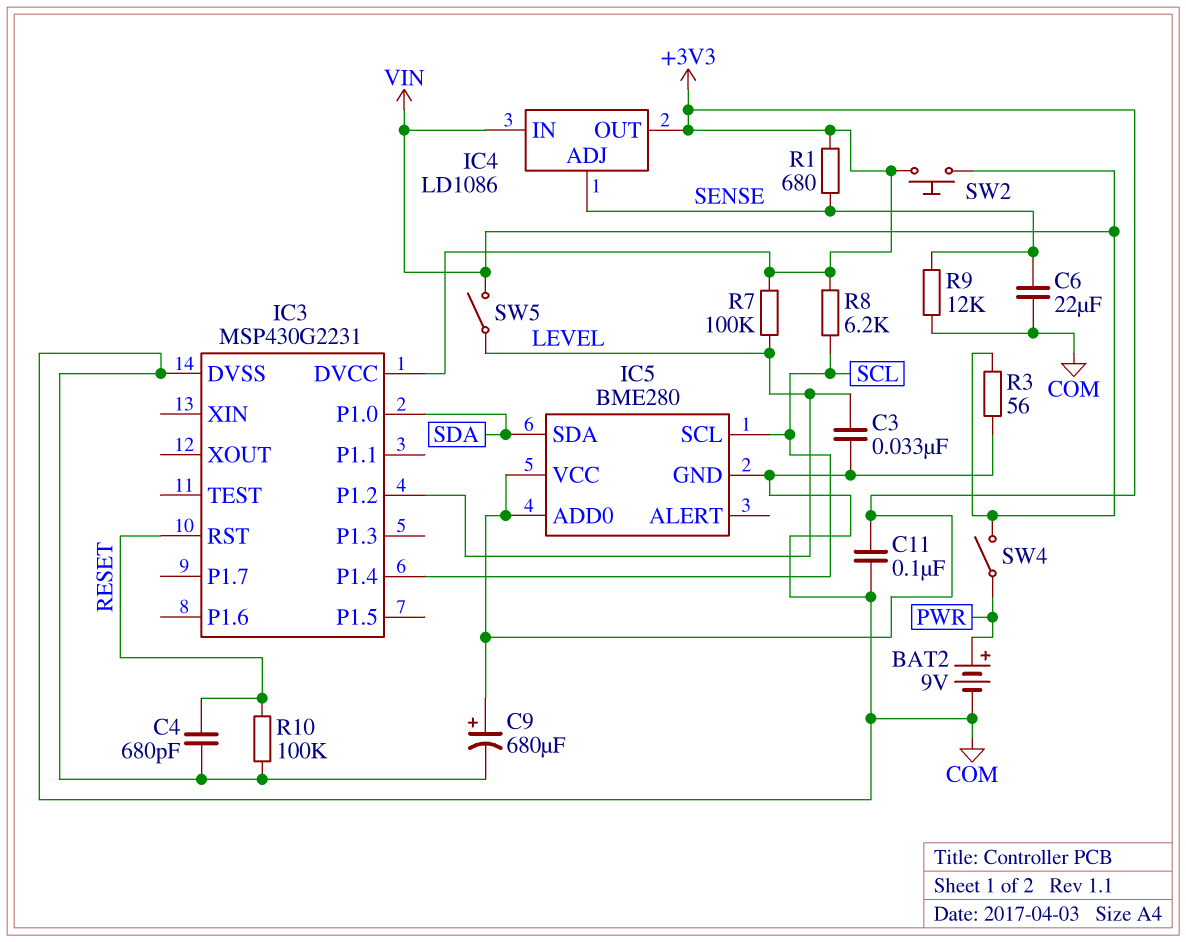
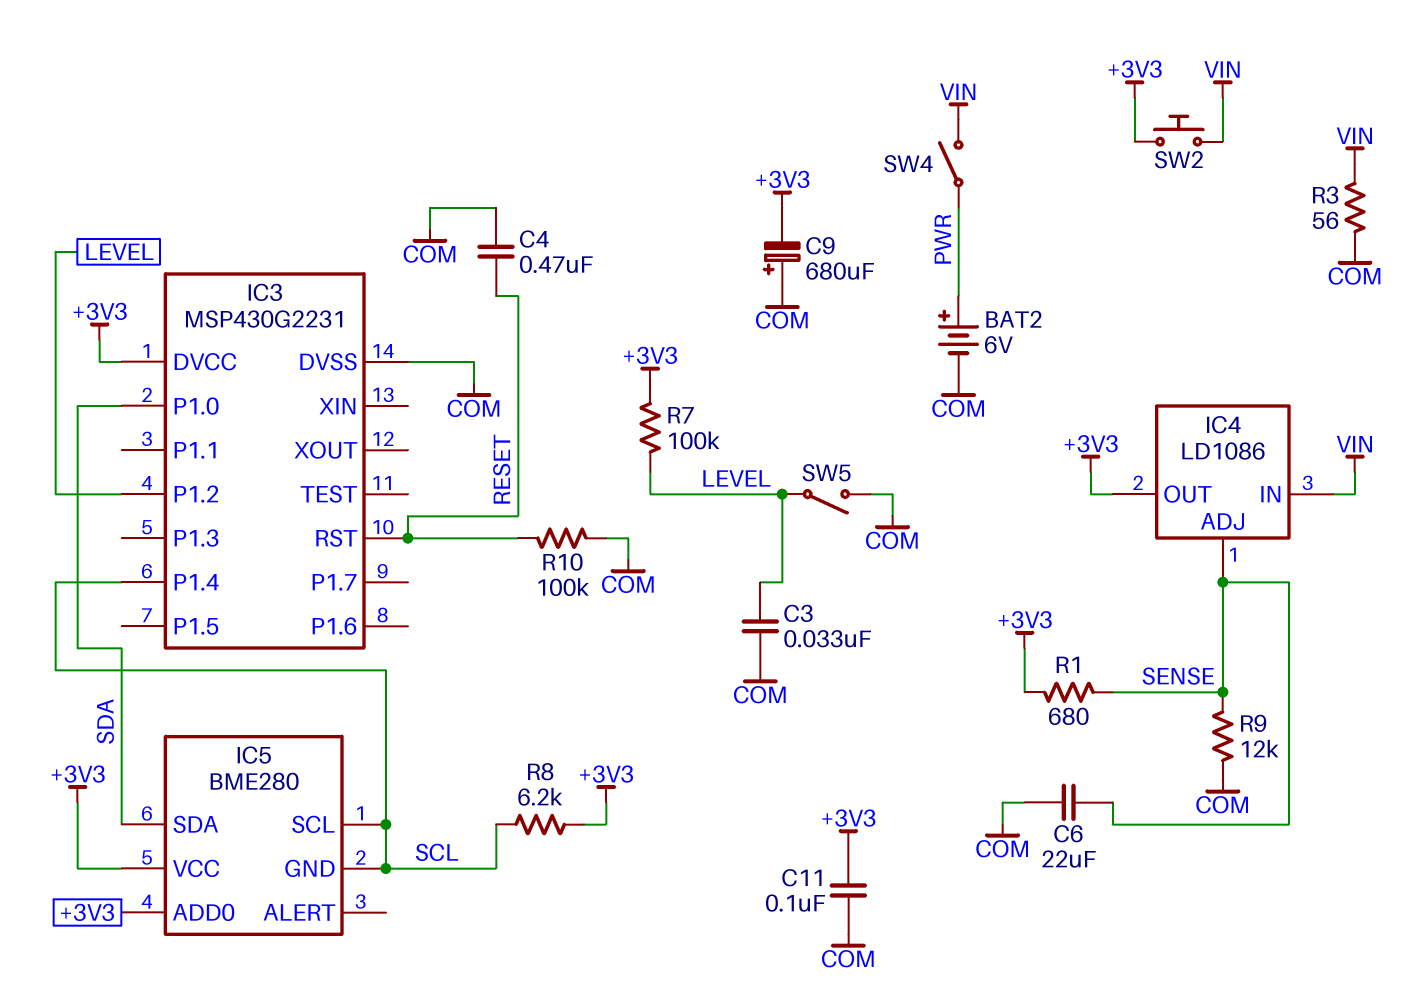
BAT2: 9V (plus PWR, minus COM) -> 6V (plus PWR, minus COM)
C4: 680pF (COM, RESET) -> 470nF (COM, RESET)
C9: 680uF (plus +3V3, minus COM) -> 680uF (plus COM, minus +3V3)
IC5 pin GND: COM -> SCL
SW5: switch (LEVEL, VIN) -> switch (COM, LEVEL)

